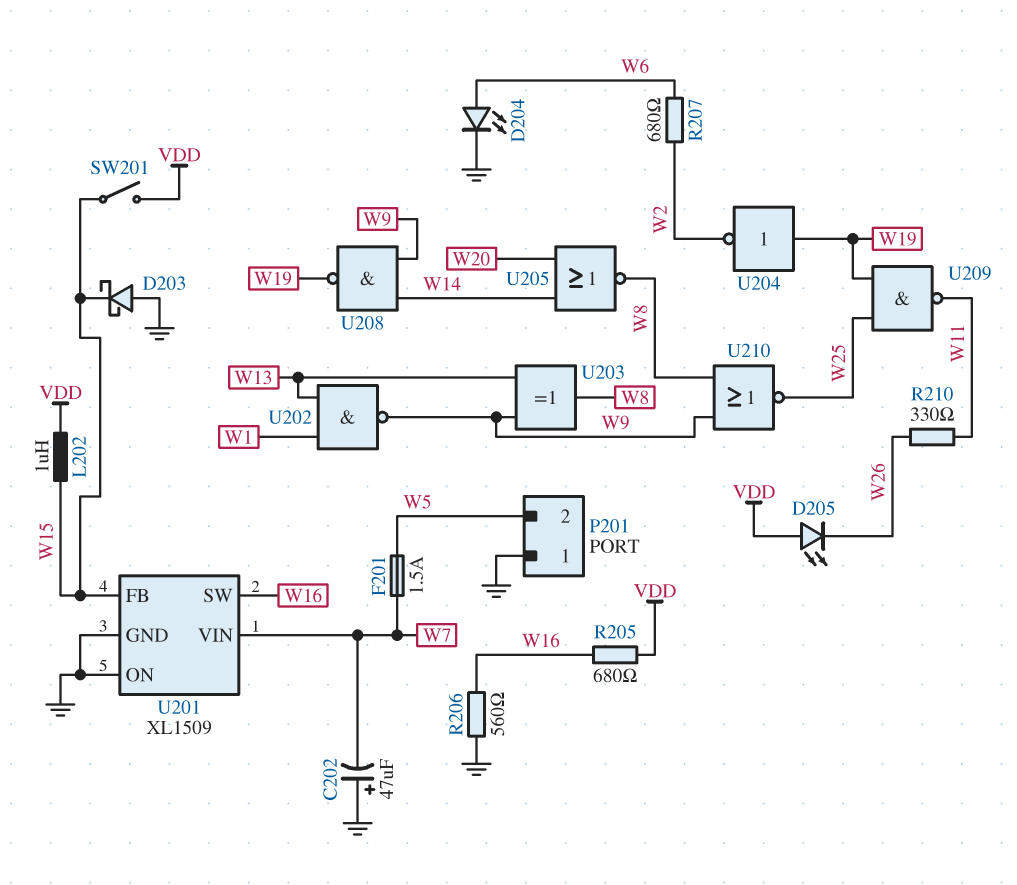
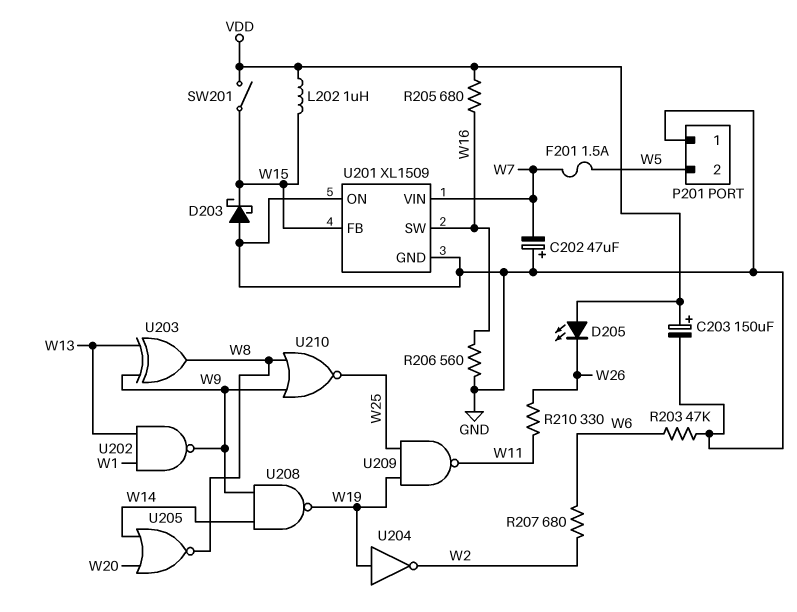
C203: none -> 150uF (plus VDD, minus GND)
D204: LED (A W6, K GND) -> none
R203: none -> 47k (GND, W6)

